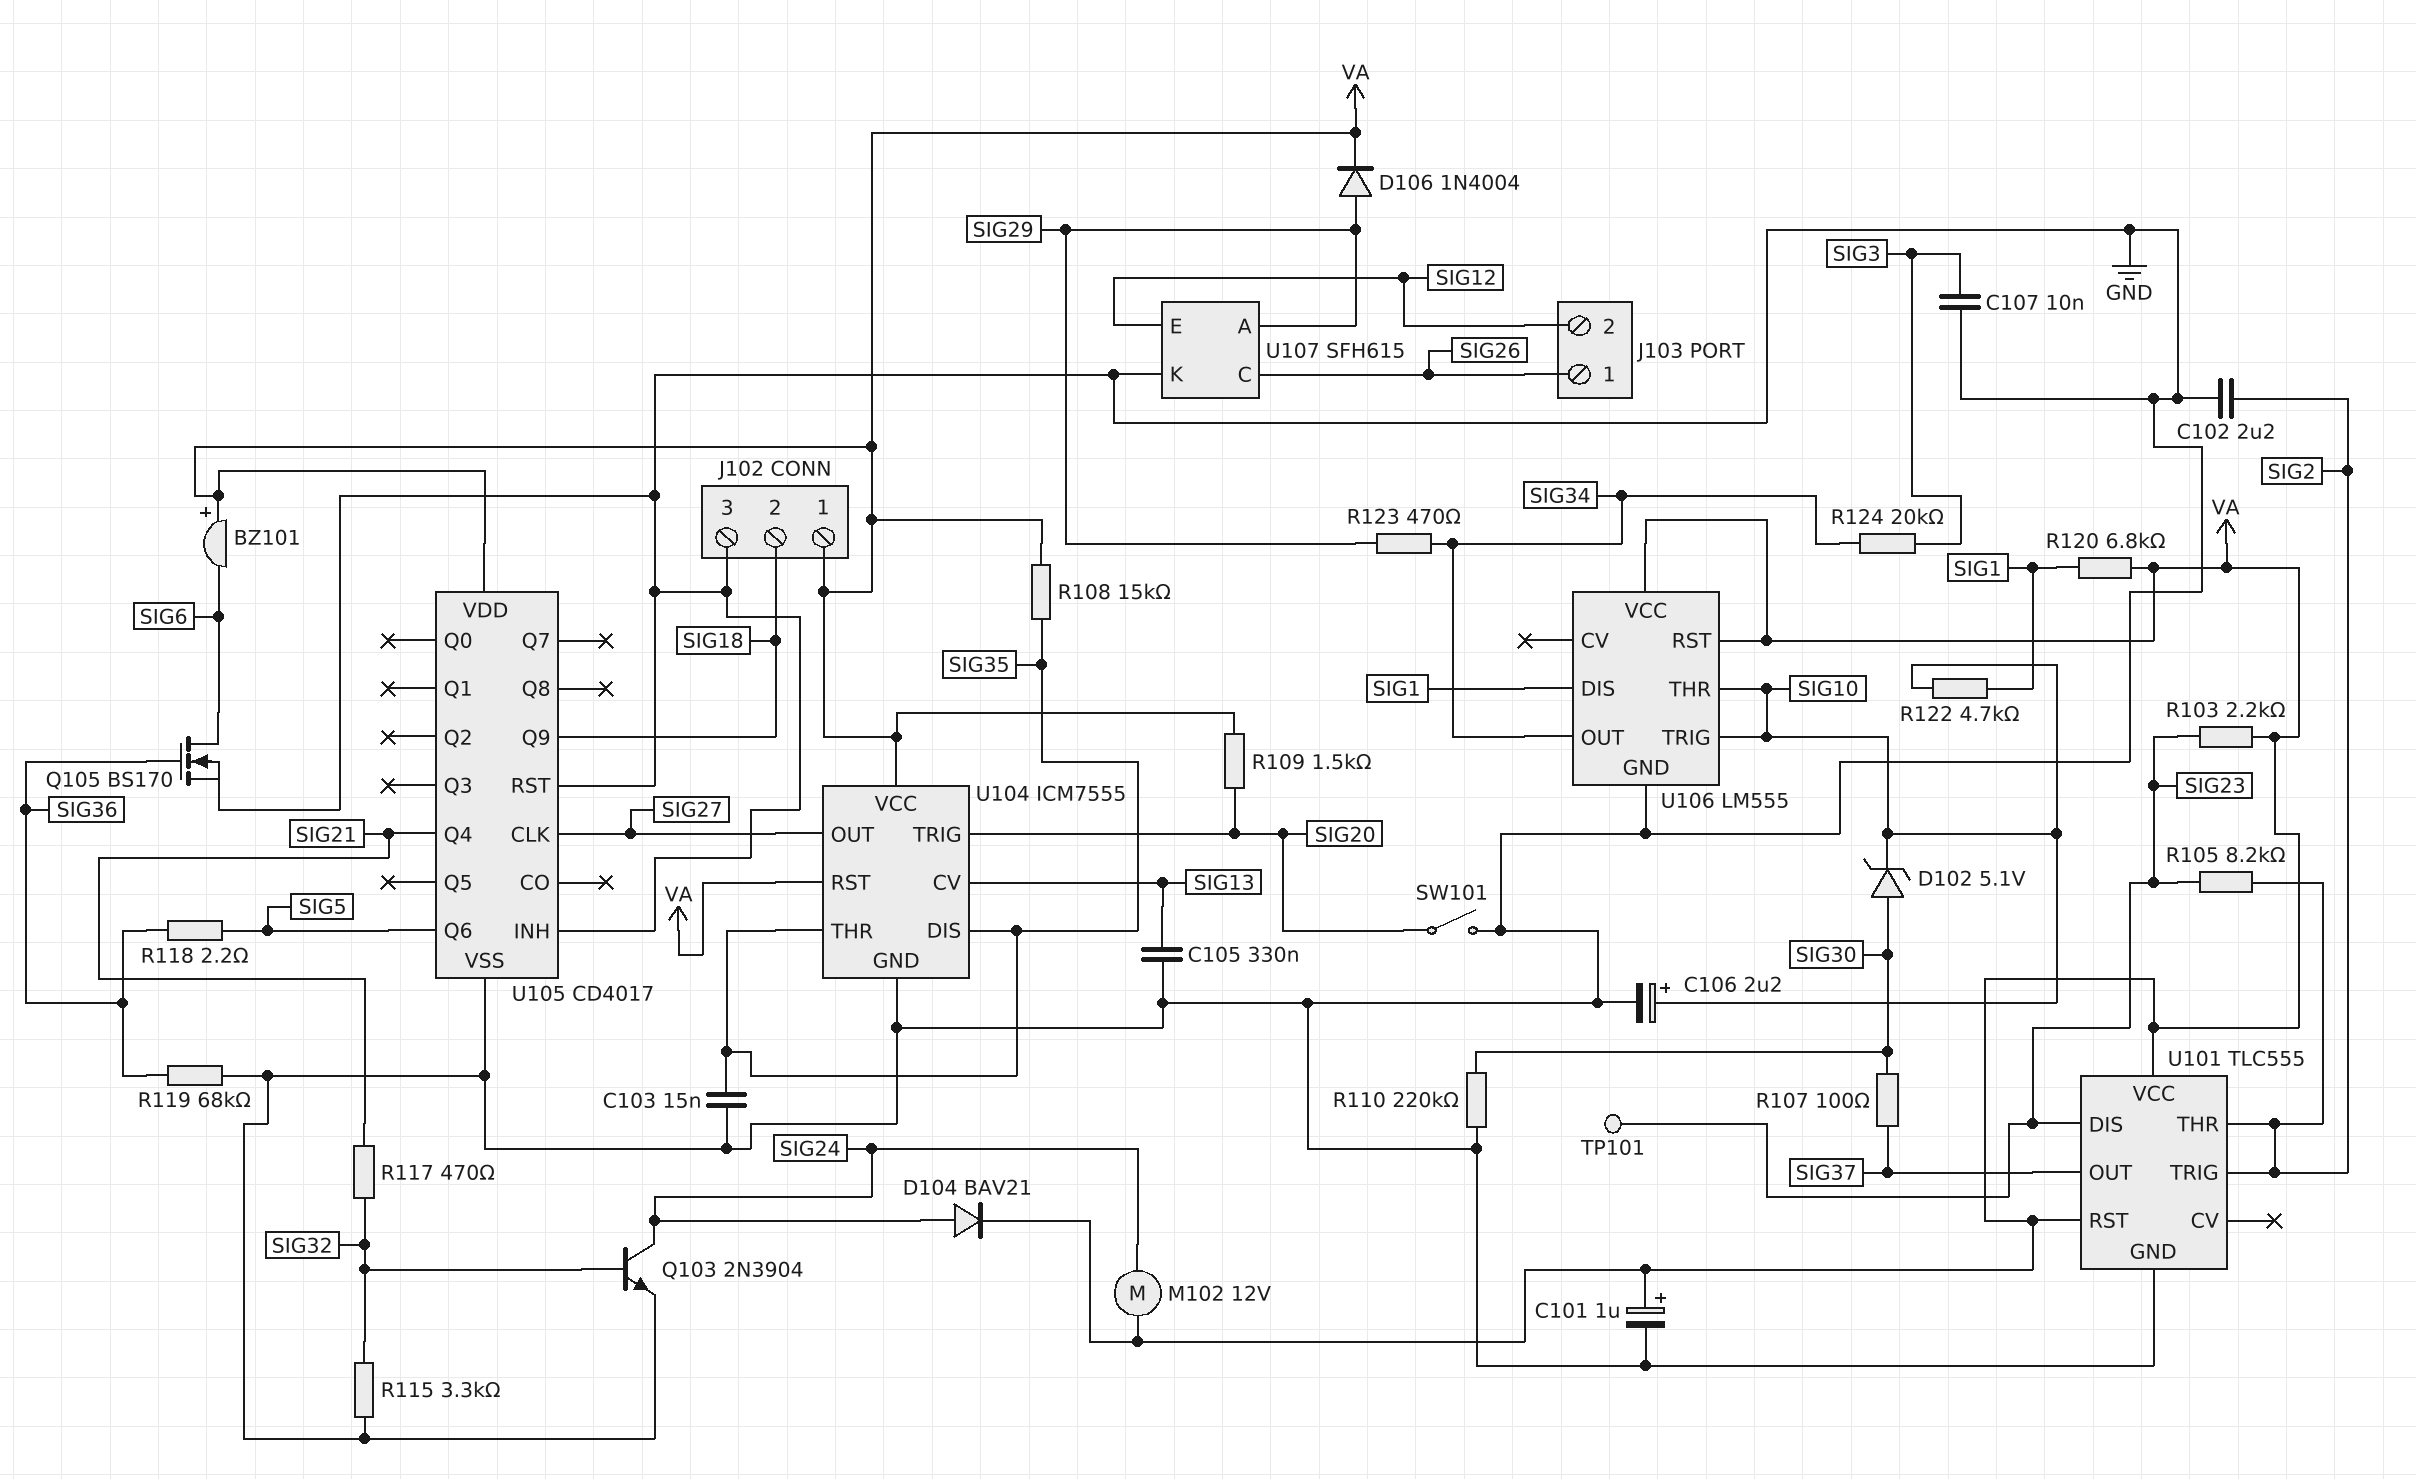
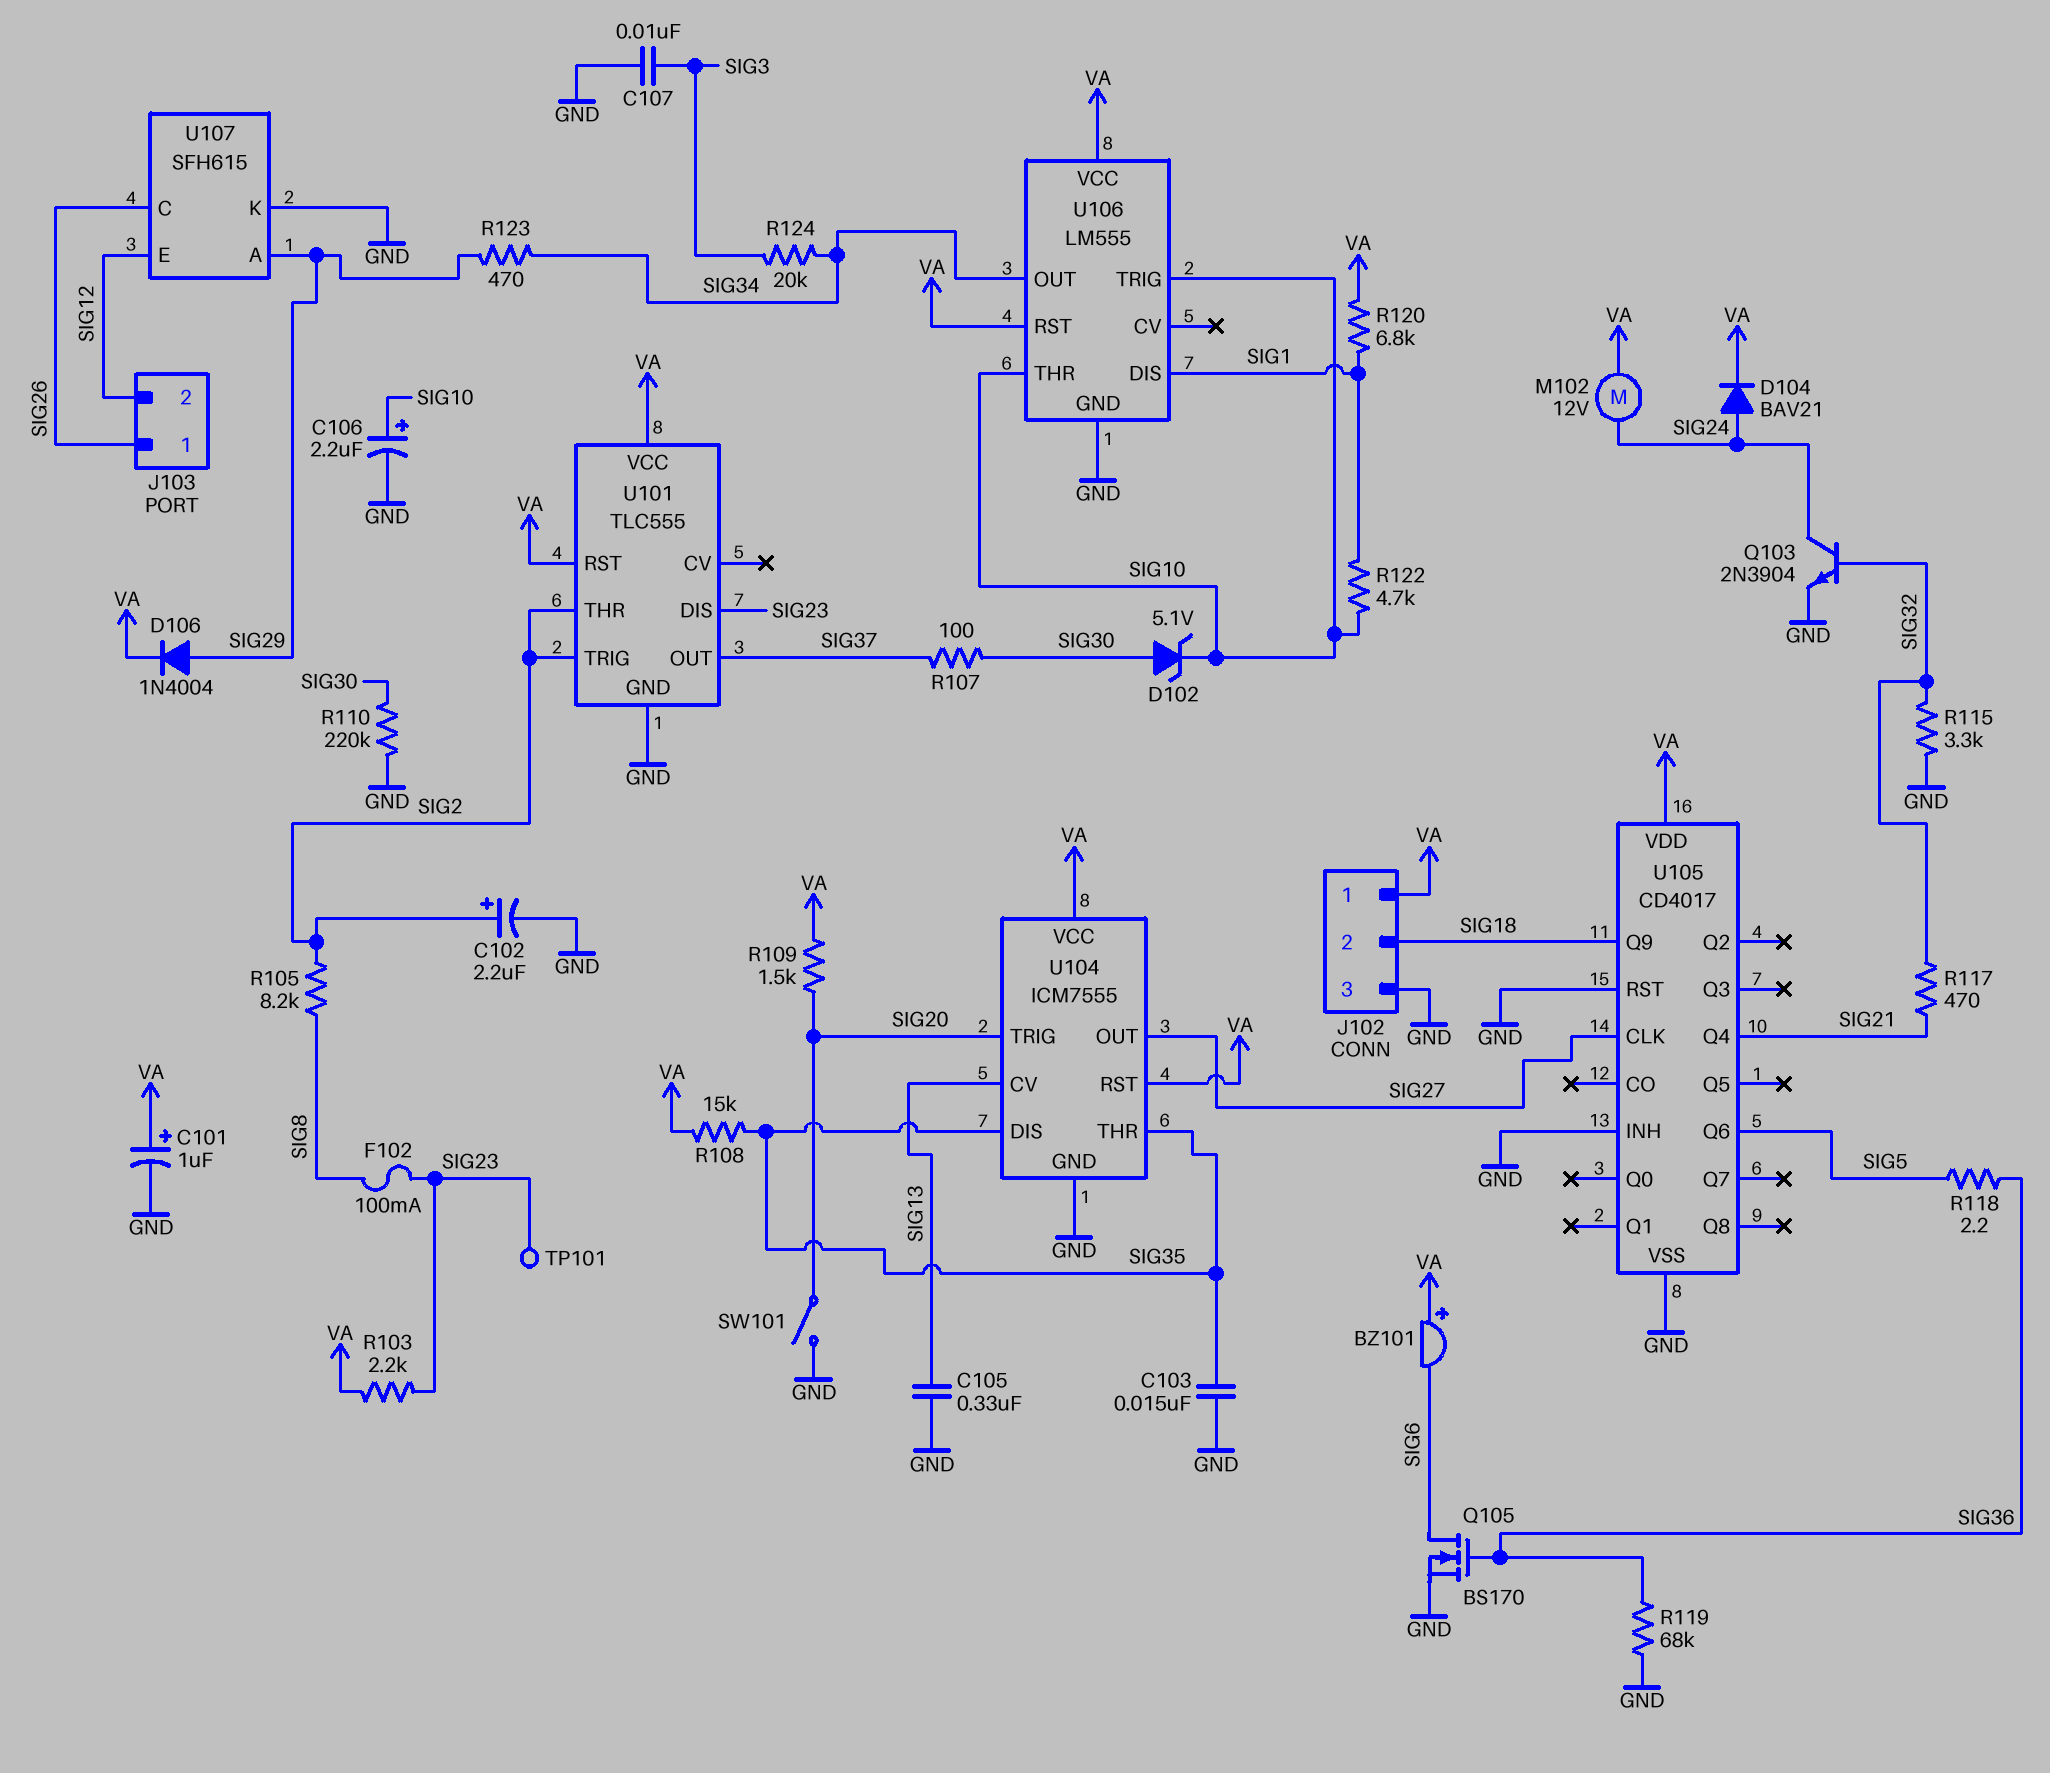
C102: 2.2uF (GND, SIG2) -> 2.2uF (plus SIG2, minus GND)
F102: none -> 100mA (SIG8, SIG23)
R105: 8.2k (SIG2, SIG23) -> 8.2k (SIG2, SIG8)

